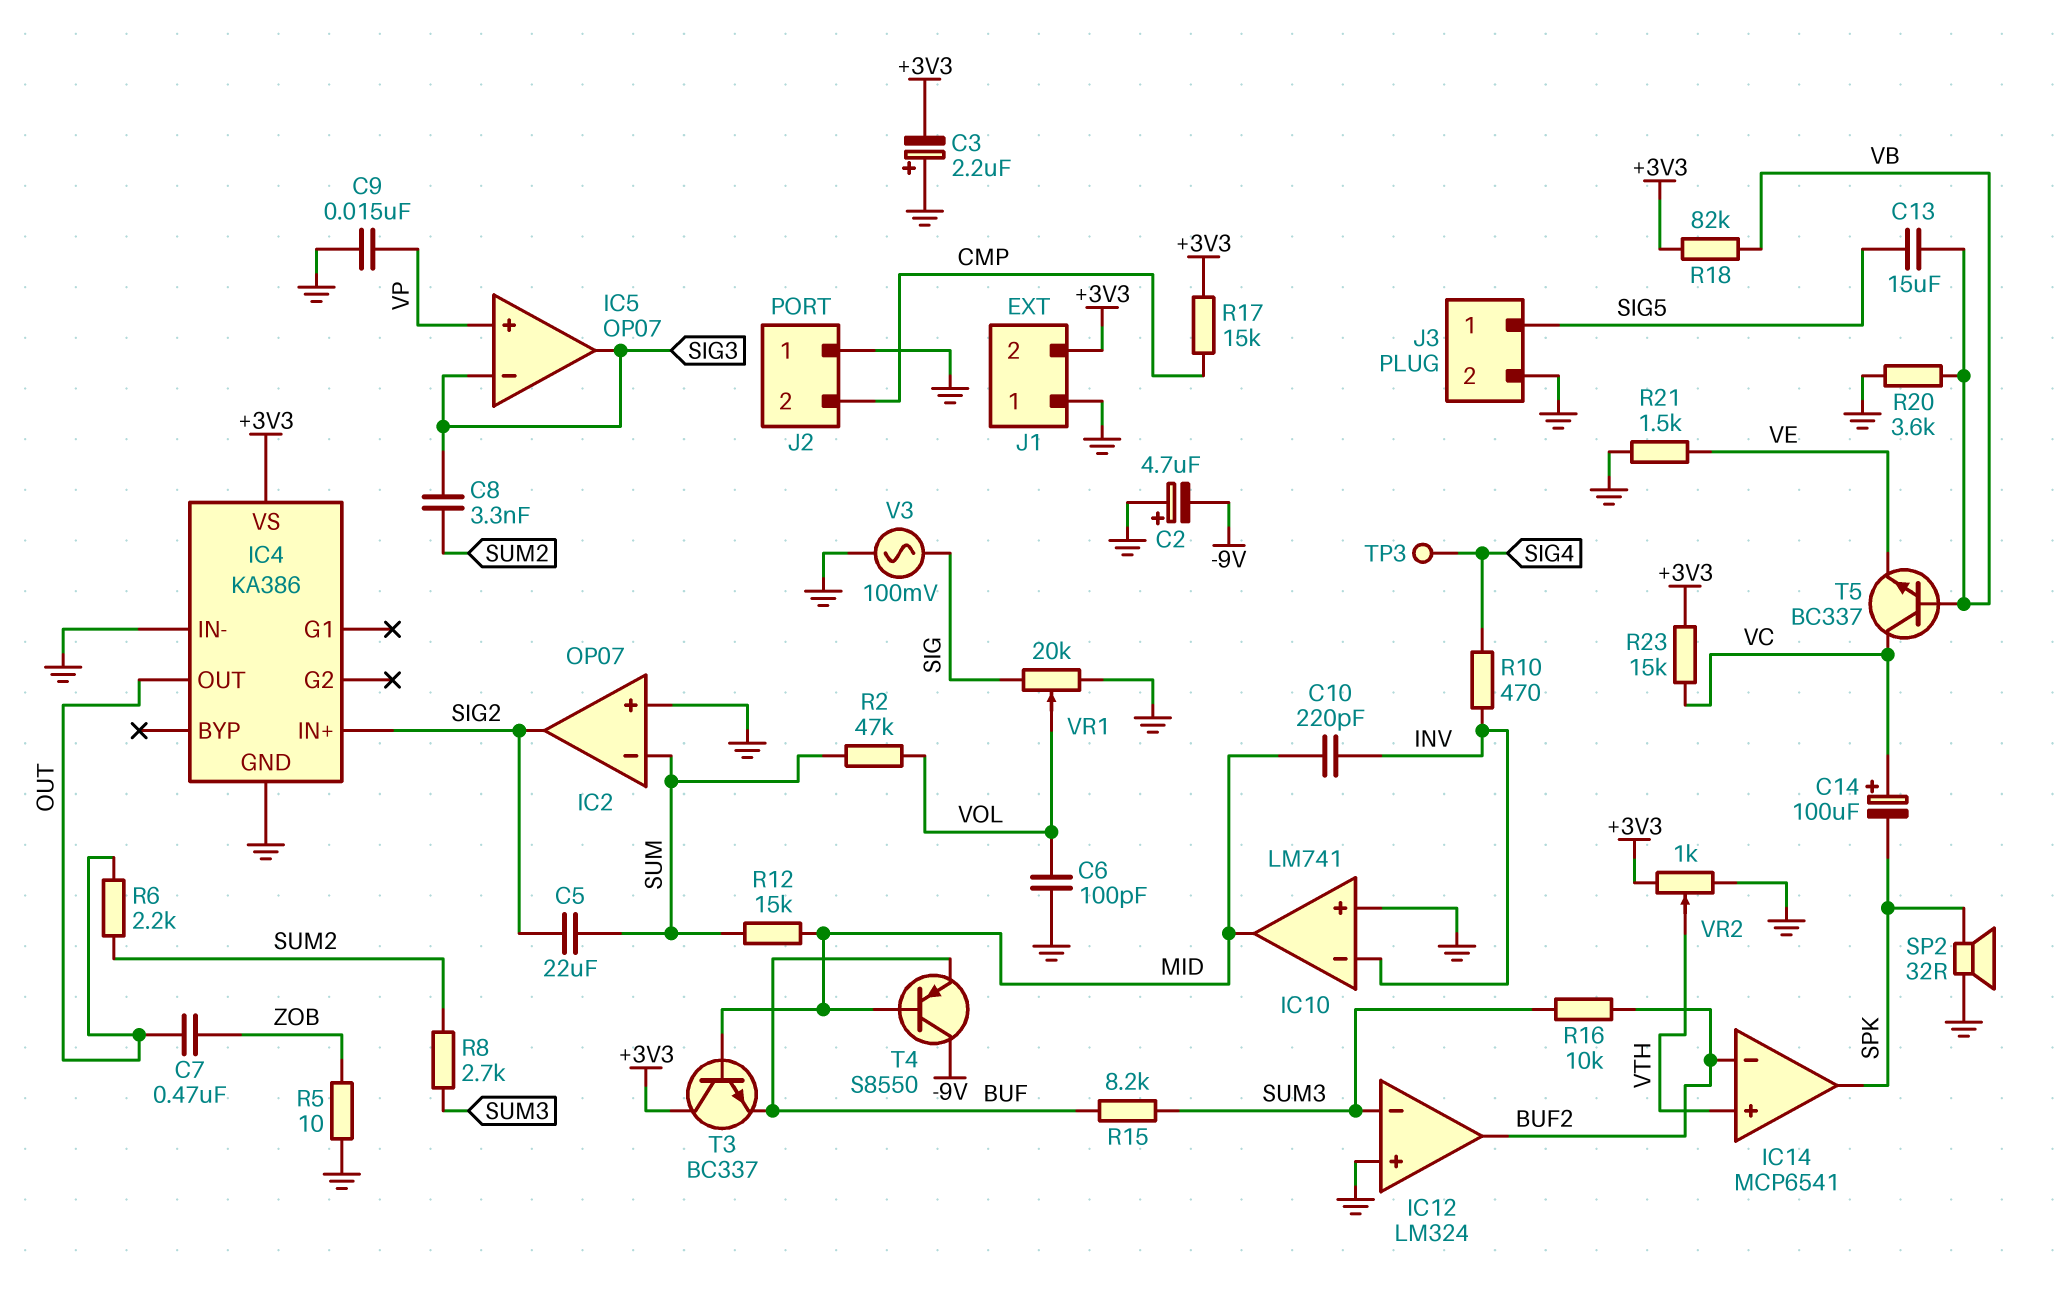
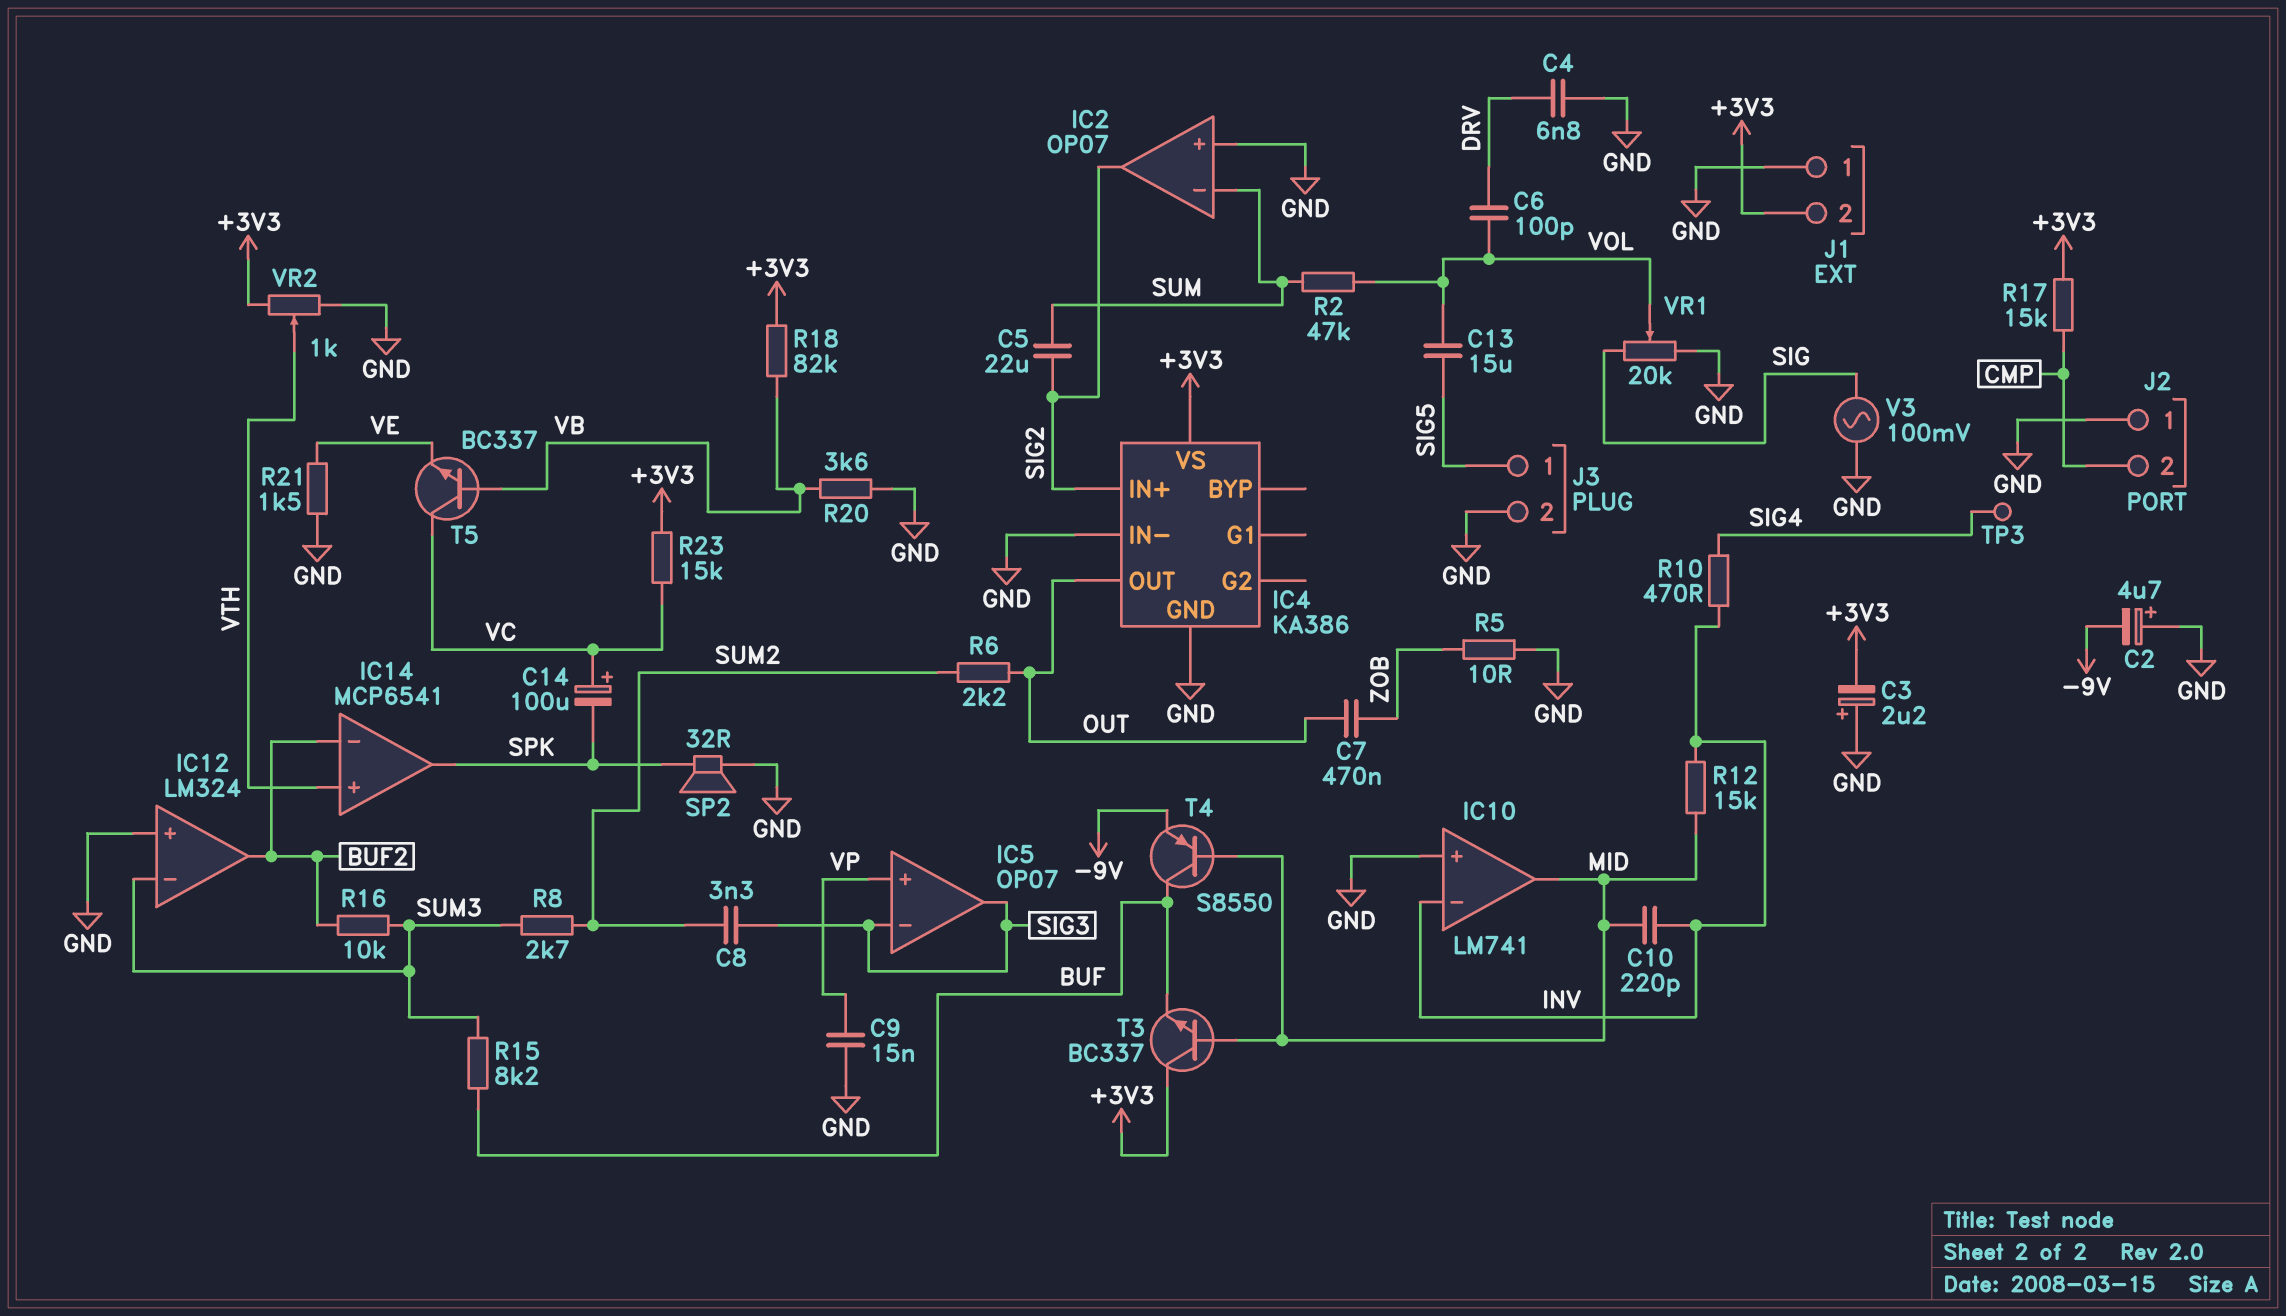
C4: none -> 6.8nF (DRV, GND)
C6: 100pF (GND, VOL) -> 100pF (DRV, VOL)
C13: 15uF (SIG5, VB) -> 15uF (SIG5, VOL)
R12: 15k (MID, SUM) -> 15k (INV, MID)
T4: PNP S8550 (B MID, C -9V, E BUF) -> PNP S8550 (B MID, C BUF, E -9V)

